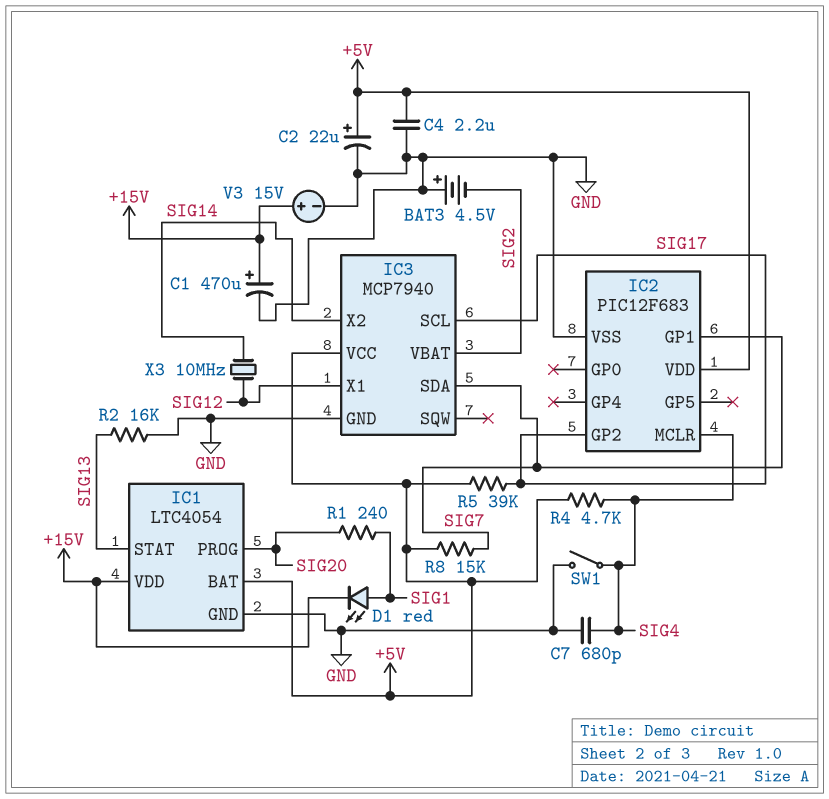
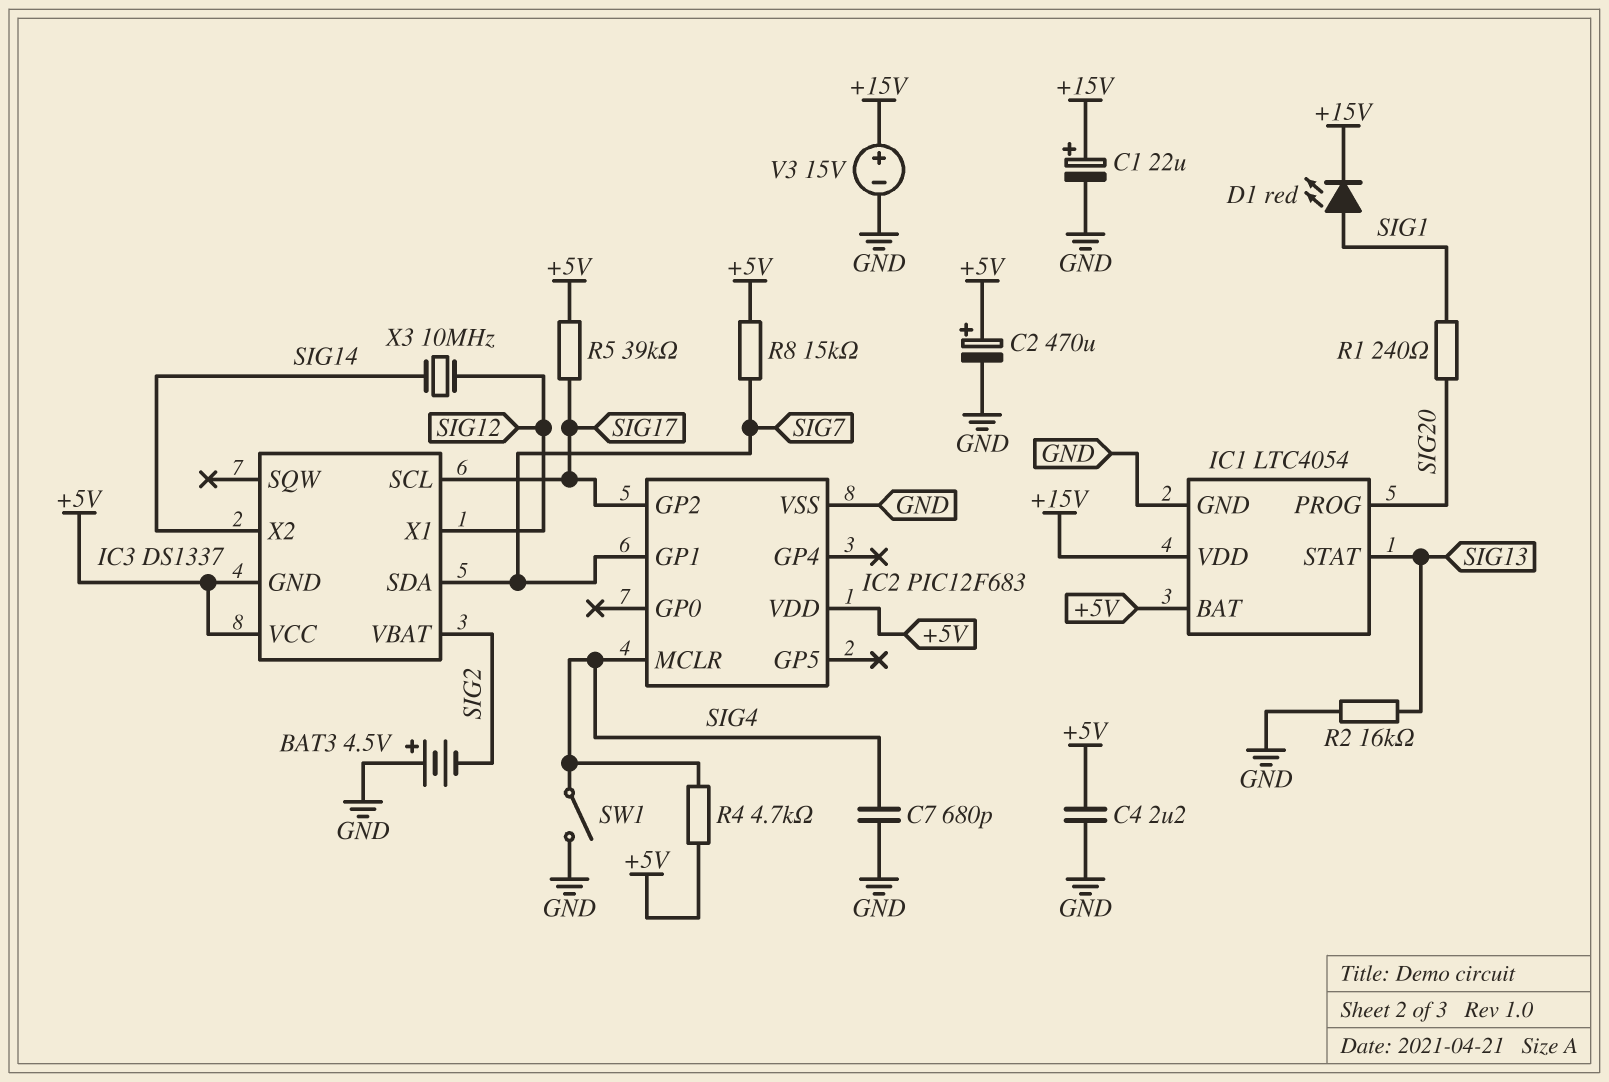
C1: 470uF (plus +15V, minus GND) -> 22uF (plus +15V, minus GND)
C2: 22uF (plus +5V, minus GND) -> 470uF (plus +5V, minus GND)
IC3: MCP7940 -> DS1337
IC3 pin GND: GND -> +5V

